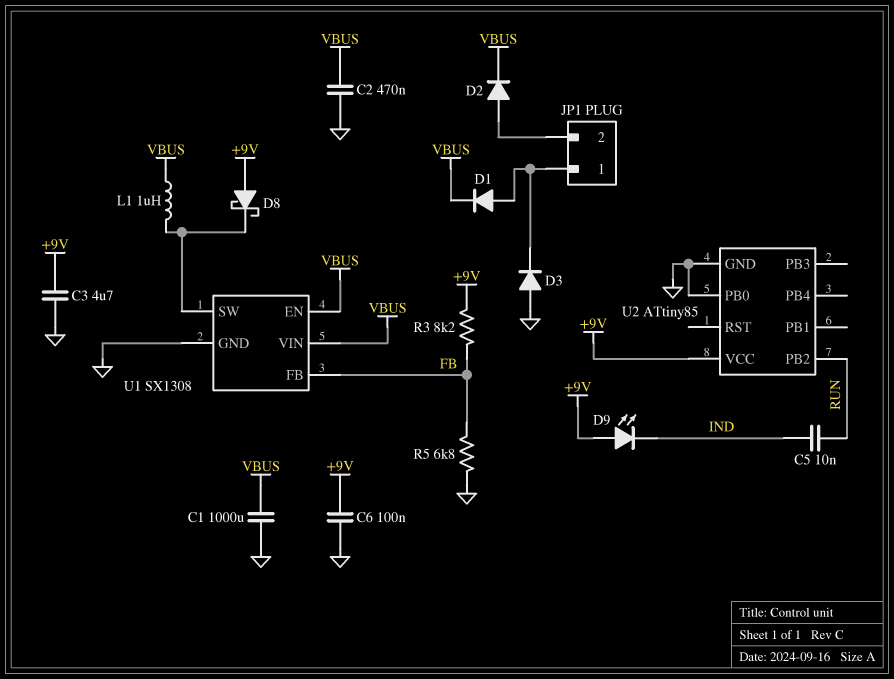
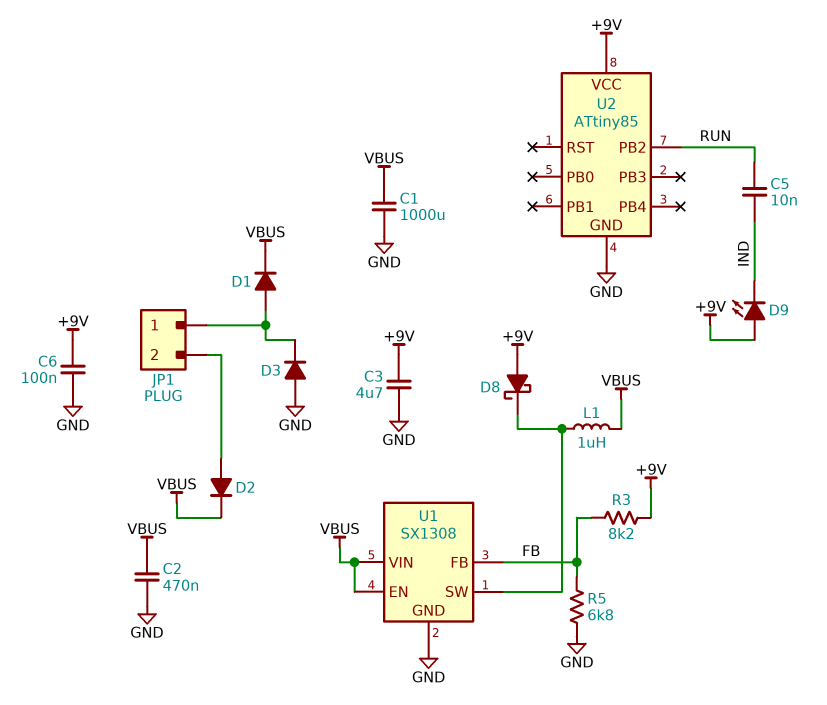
U2 pin PB0: GND -> none

